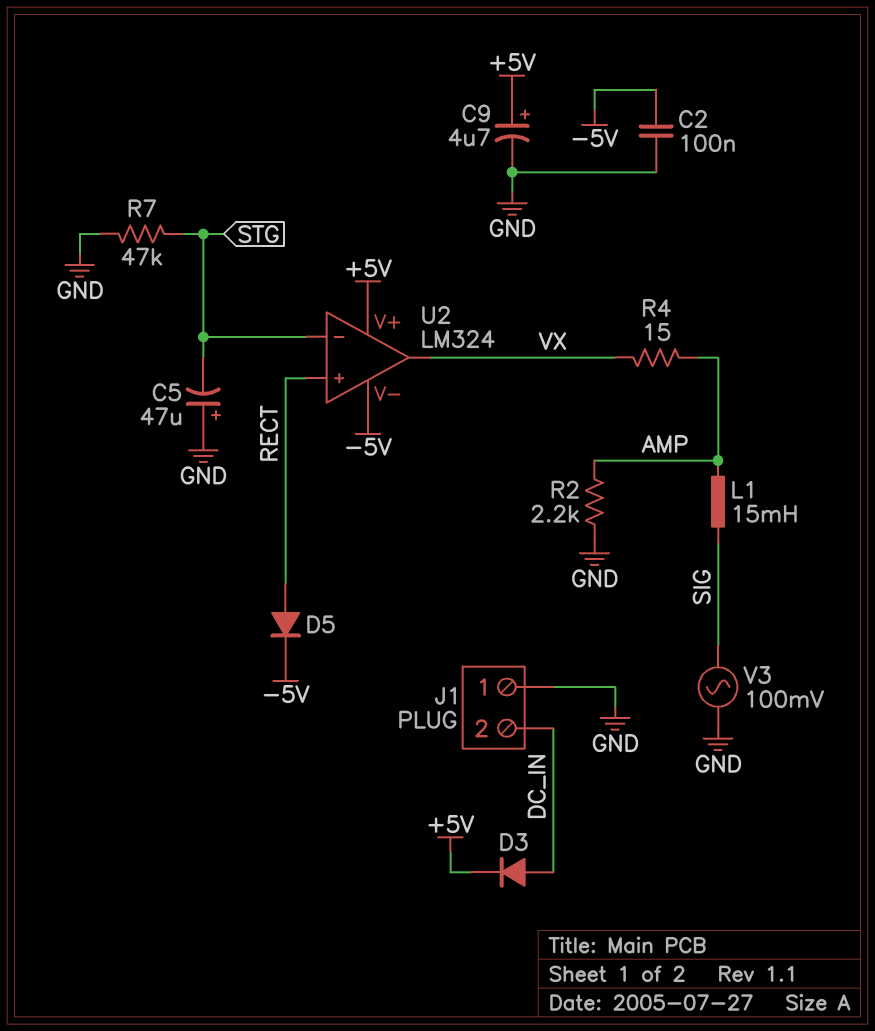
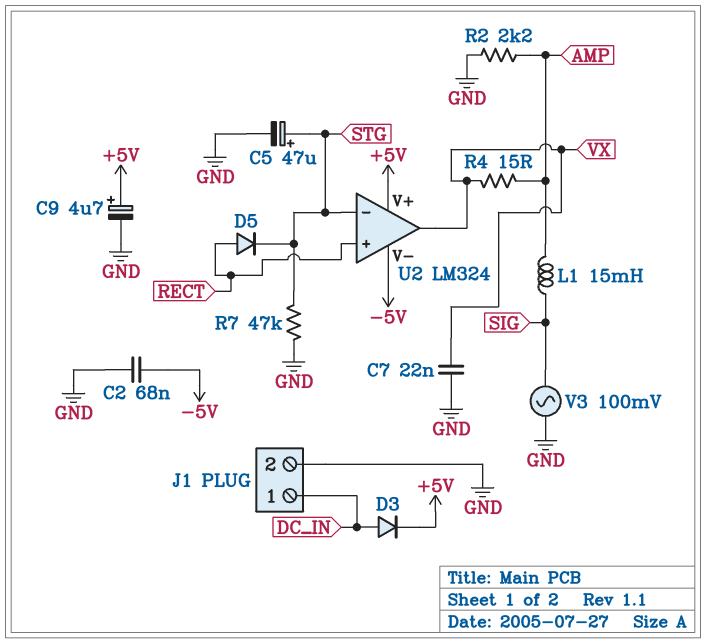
C2: 100nF (-5V, GND) -> 68nF (-5V, GND)
C5: 47uF (plus GND, minus STG) -> 47uF (plus STG, minus GND)
C7: none -> 22nF (GND, VX)
D5: diode (A RECT, K -5V) -> diode (A RECT, K STG)
J1 pin 1: GND -> DC_IN
J1 pin 2: DC_IN -> GND

